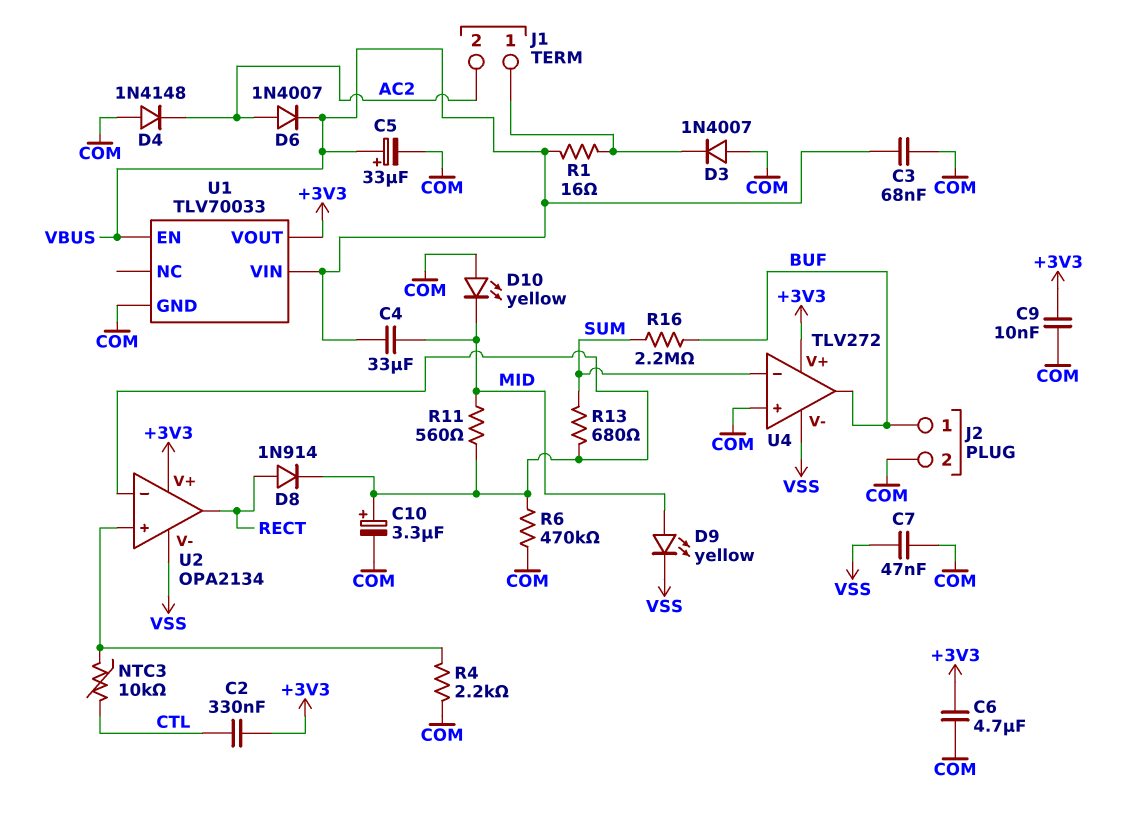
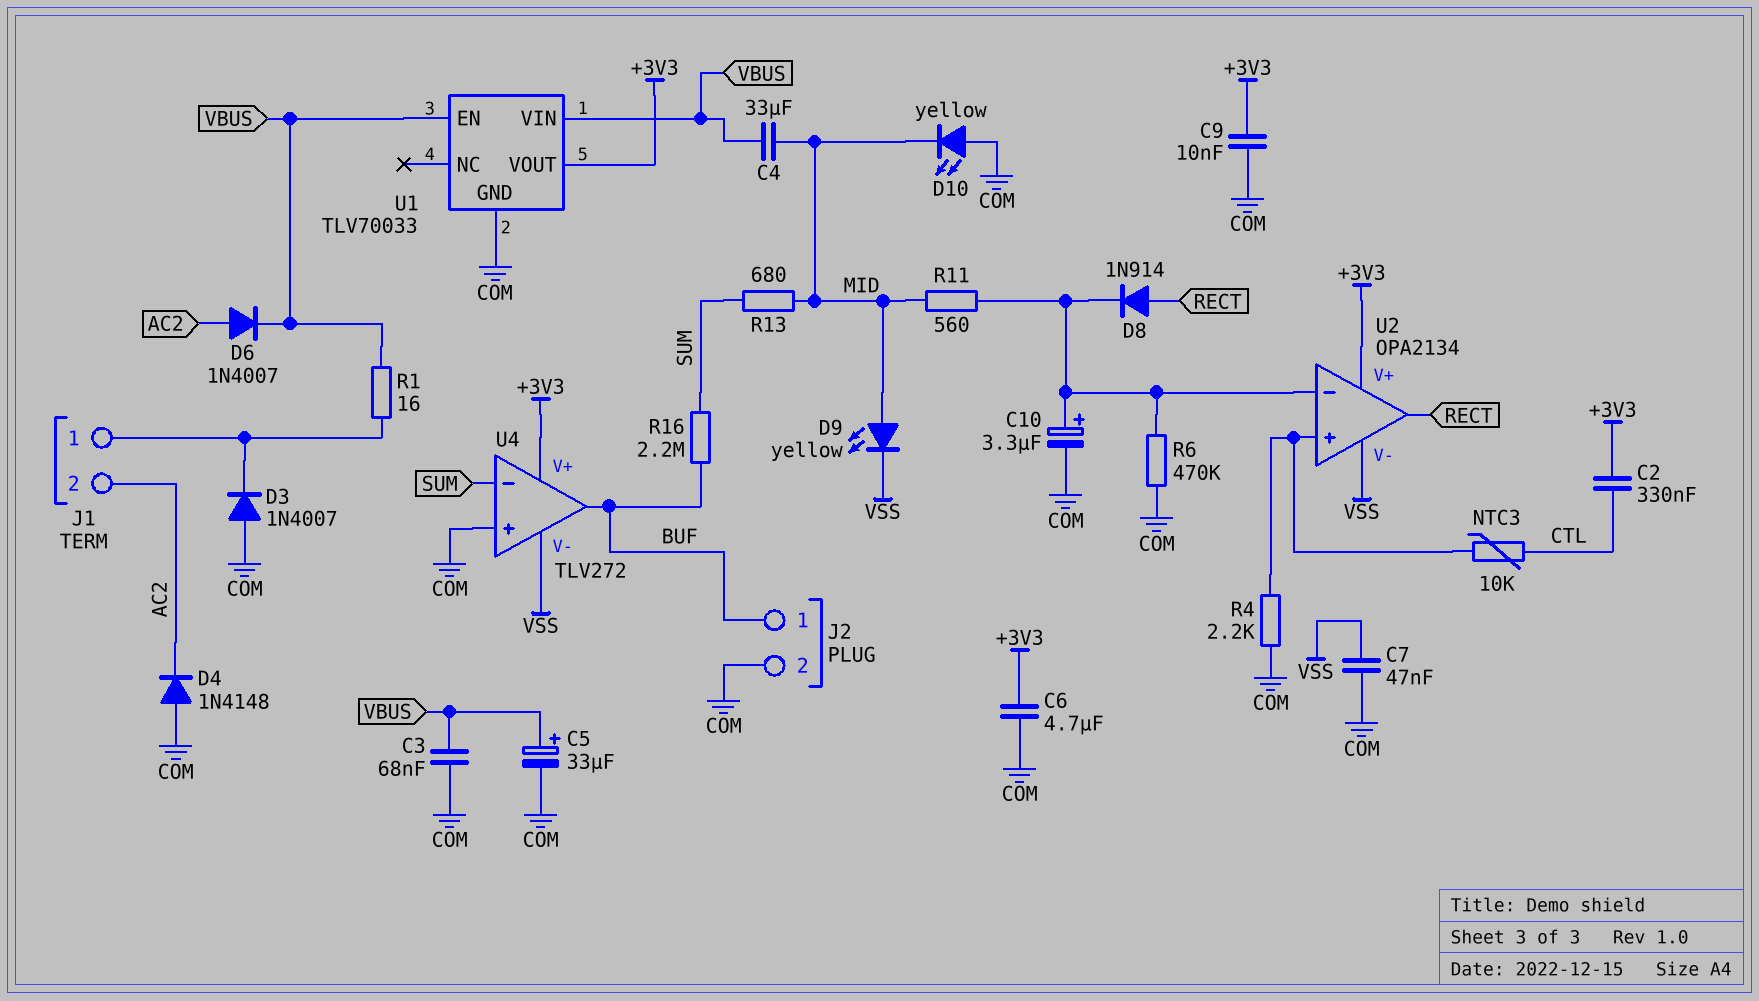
R13: 680 (SUM, U2/in-) -> 680 (MID, SUM)

